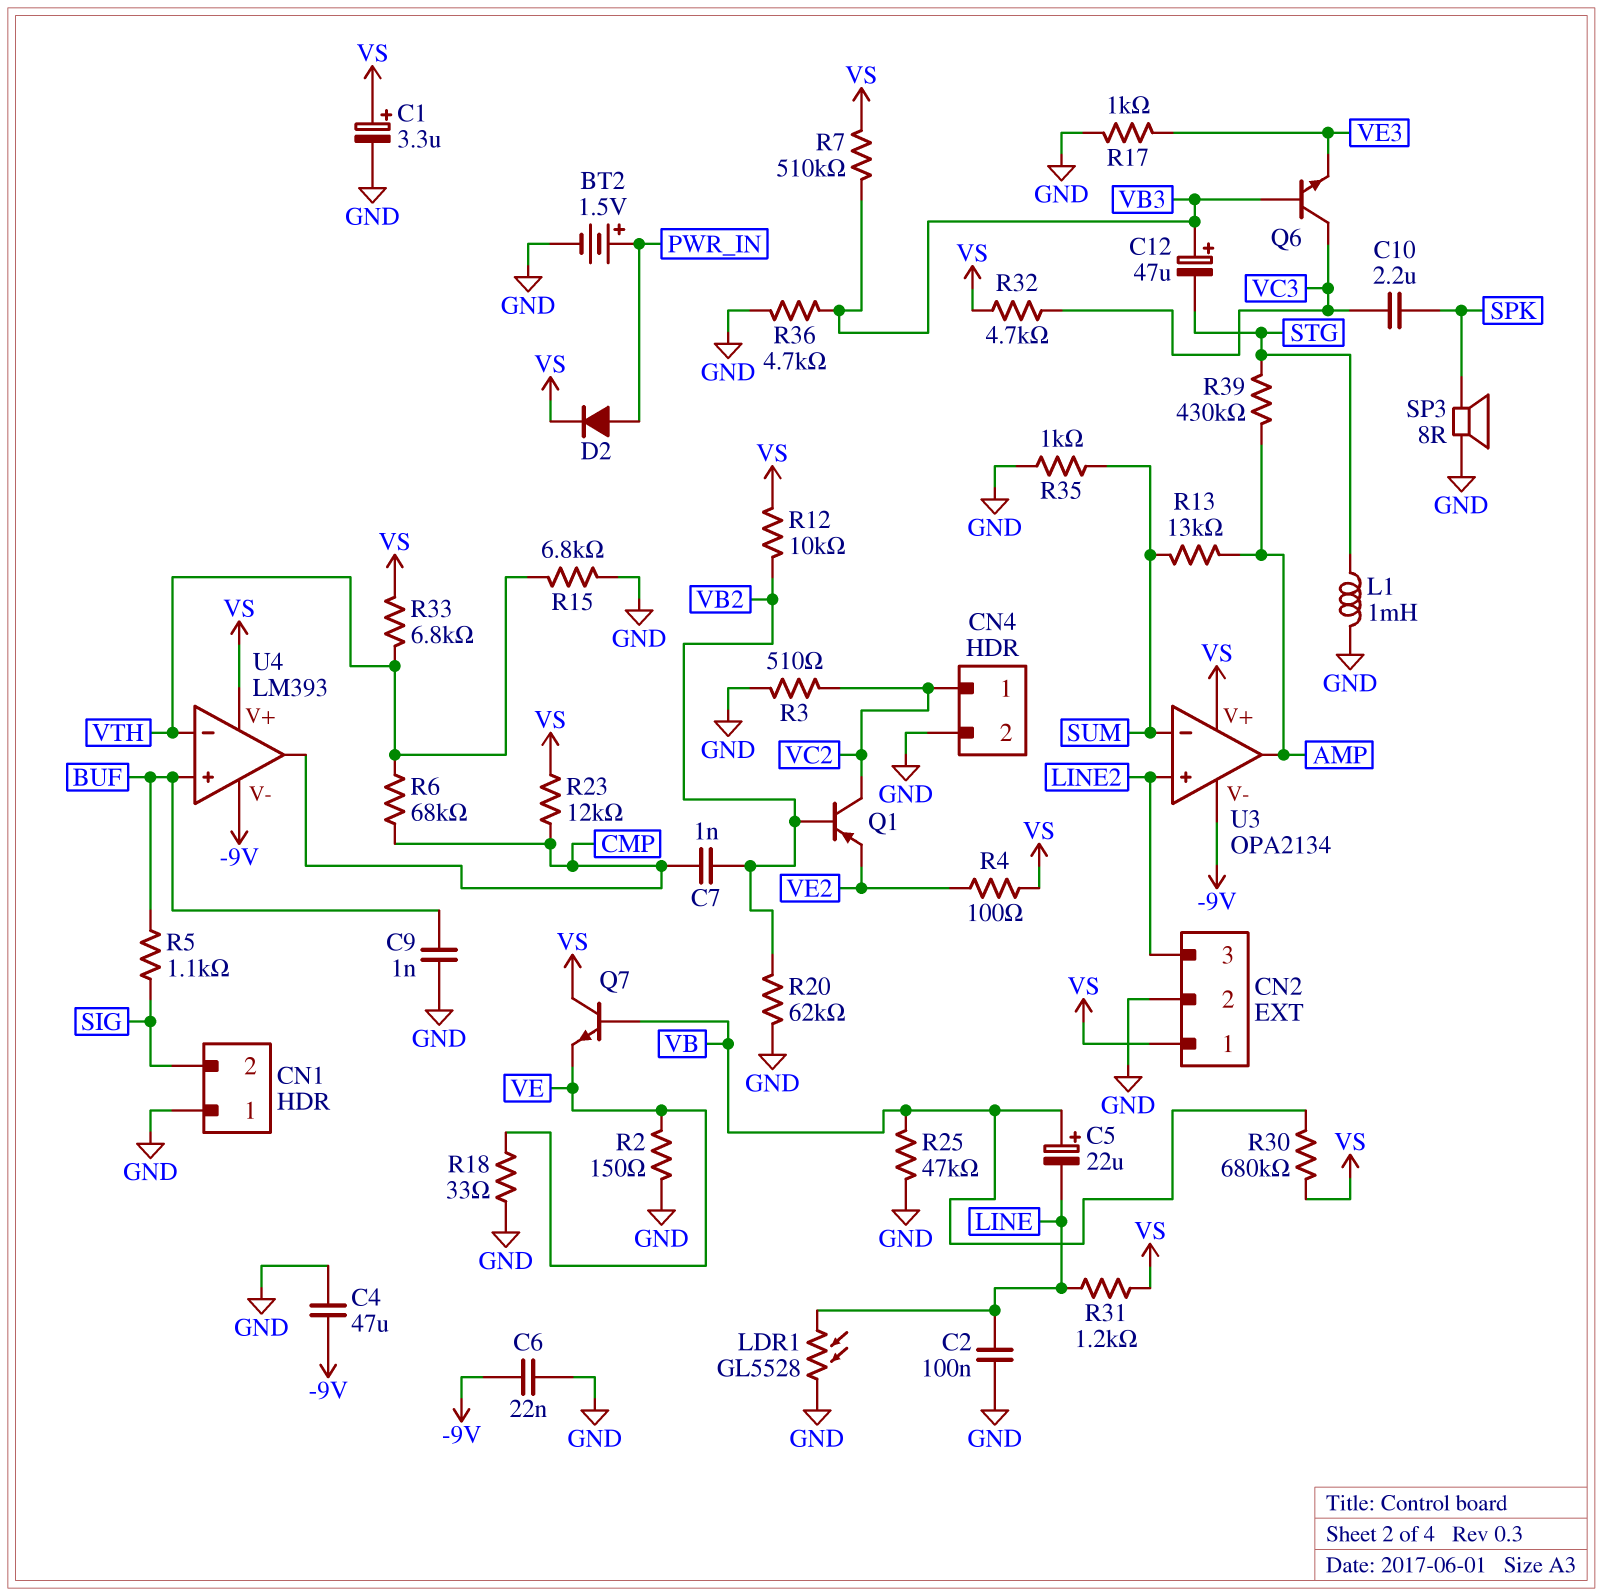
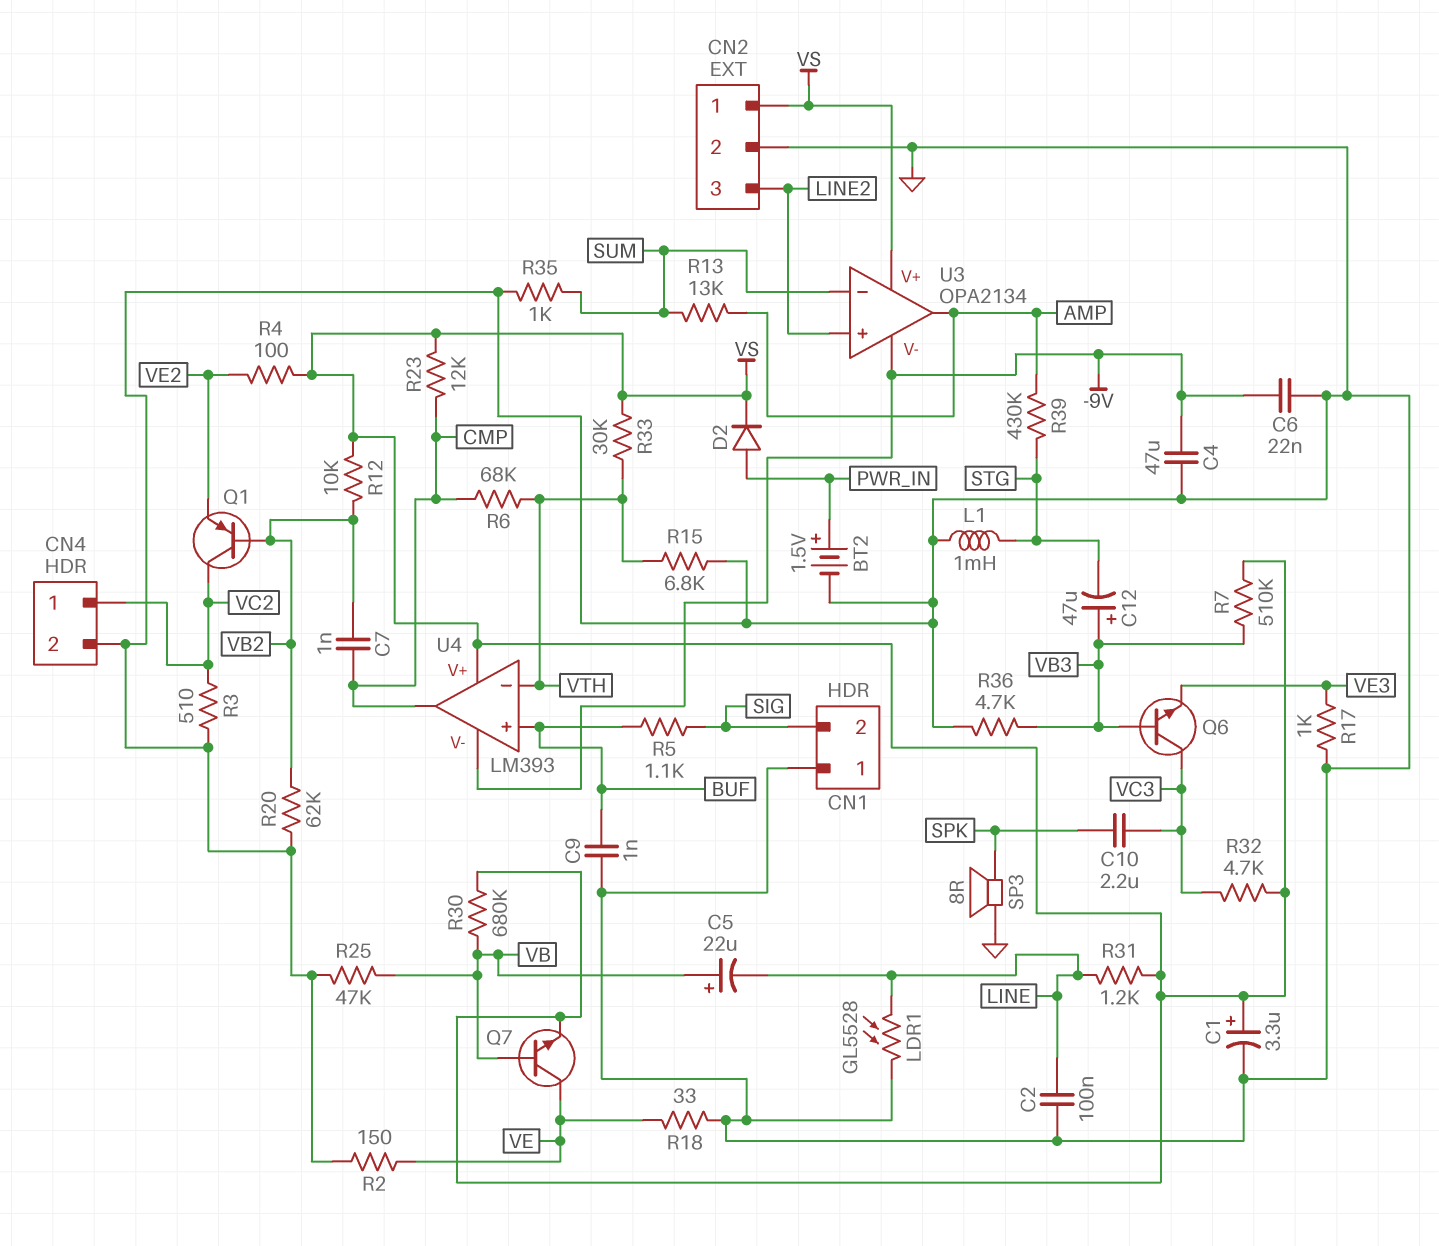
Q7: NPN (B VB, C VS, E VE) -> NPN (B VB, C VE, E VS)
R33: 6.8k (VS, VTH) -> 30k (VS, VTH)

